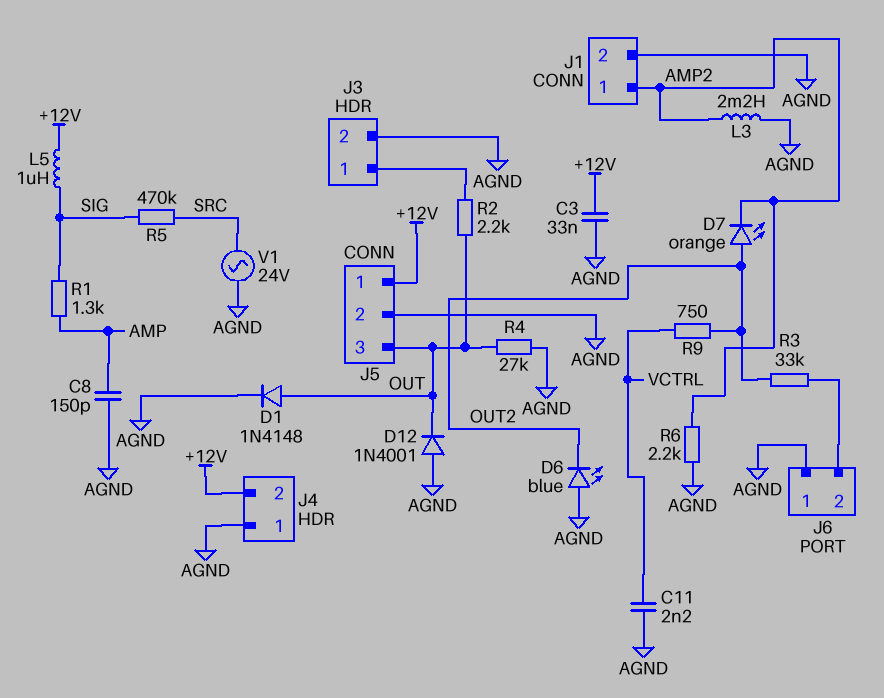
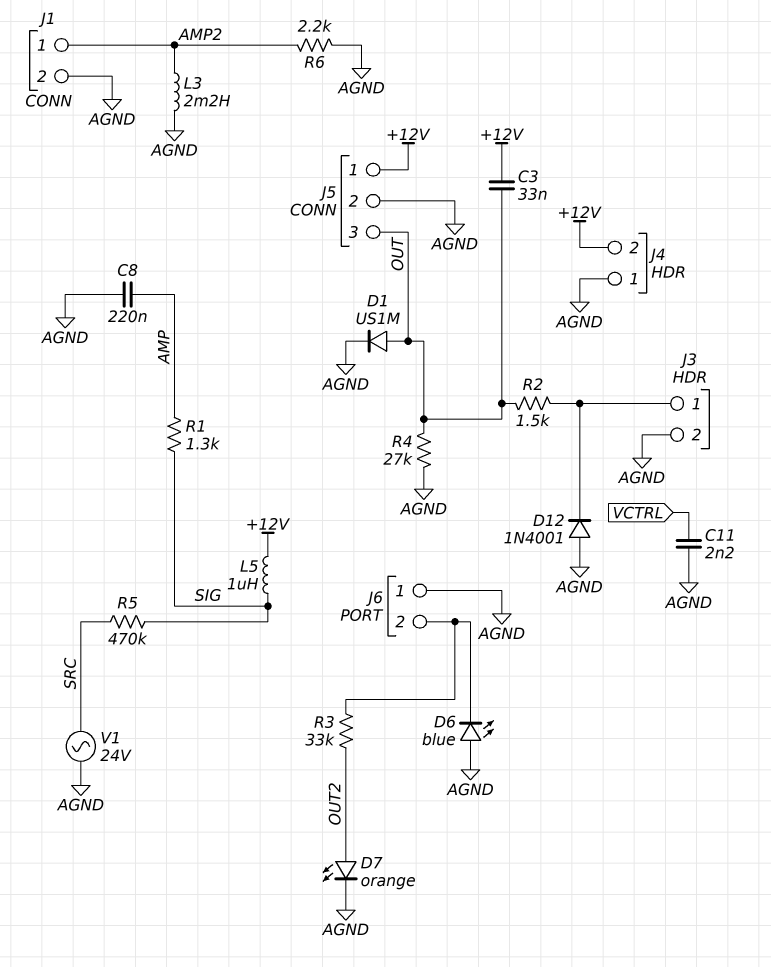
C3: 33nF (+12V, AGND) -> 33nF (+12V, OUT)
C8: 150pF (AGND, AMP) -> 220nF (AGND, AMP)
D1: diode 1N4148 (A OUT, K AGND) -> diode US1M (A OUT, K AGND)
D6: LED blue (A AGND, K OUT2) -> LED blue (A AGND, K J6/2)
D7: LED orange (A OUT2, K AMP2) -> LED orange (A OUT2, K AGND)
D12: diode 1N4001 (A AGND, K OUT) -> diode 1N4001 (A AGND, K J3/1)
R2: 2.2k (J3/1, OUT) -> 1.5k (J3/1, OUT)
R9: 750 (OUT2, VCTRL) -> none

